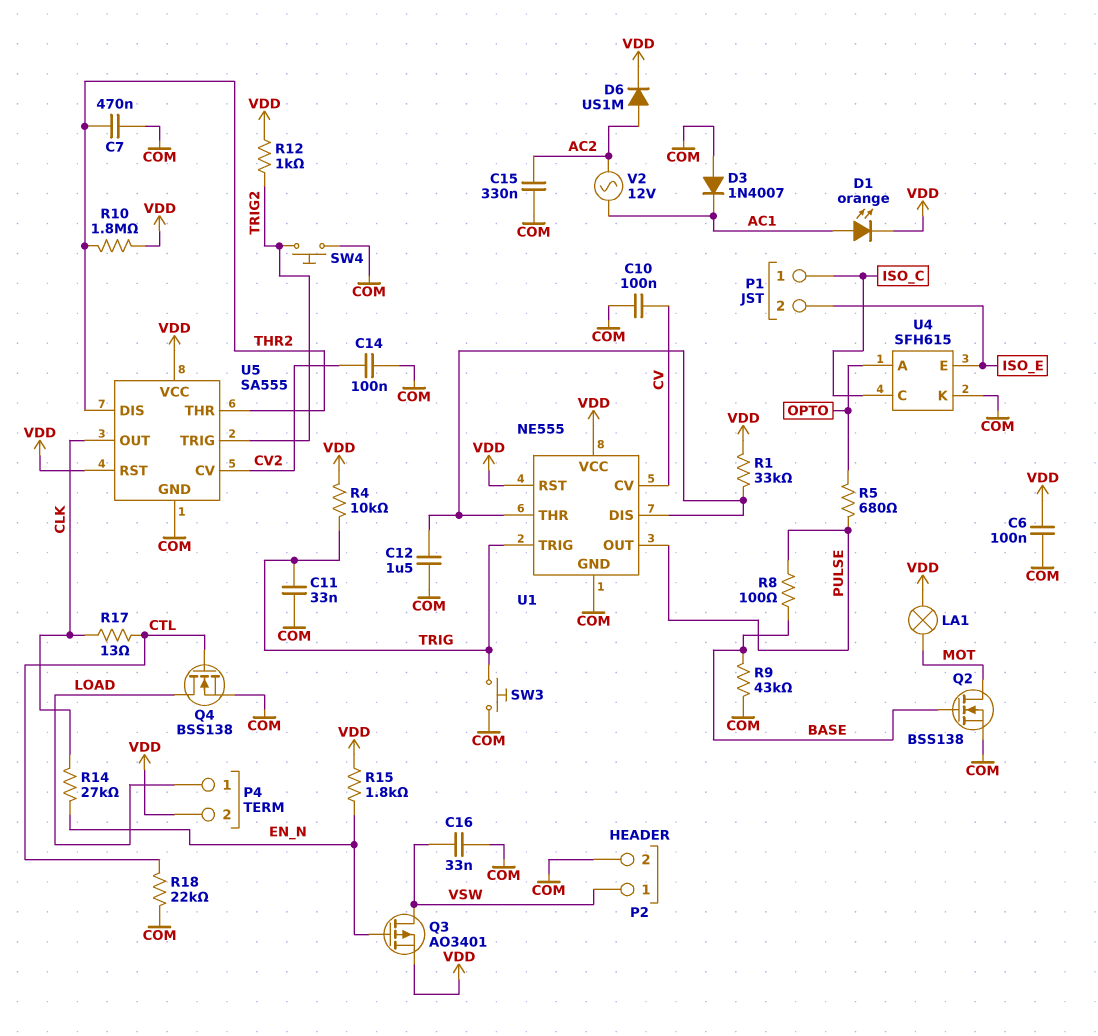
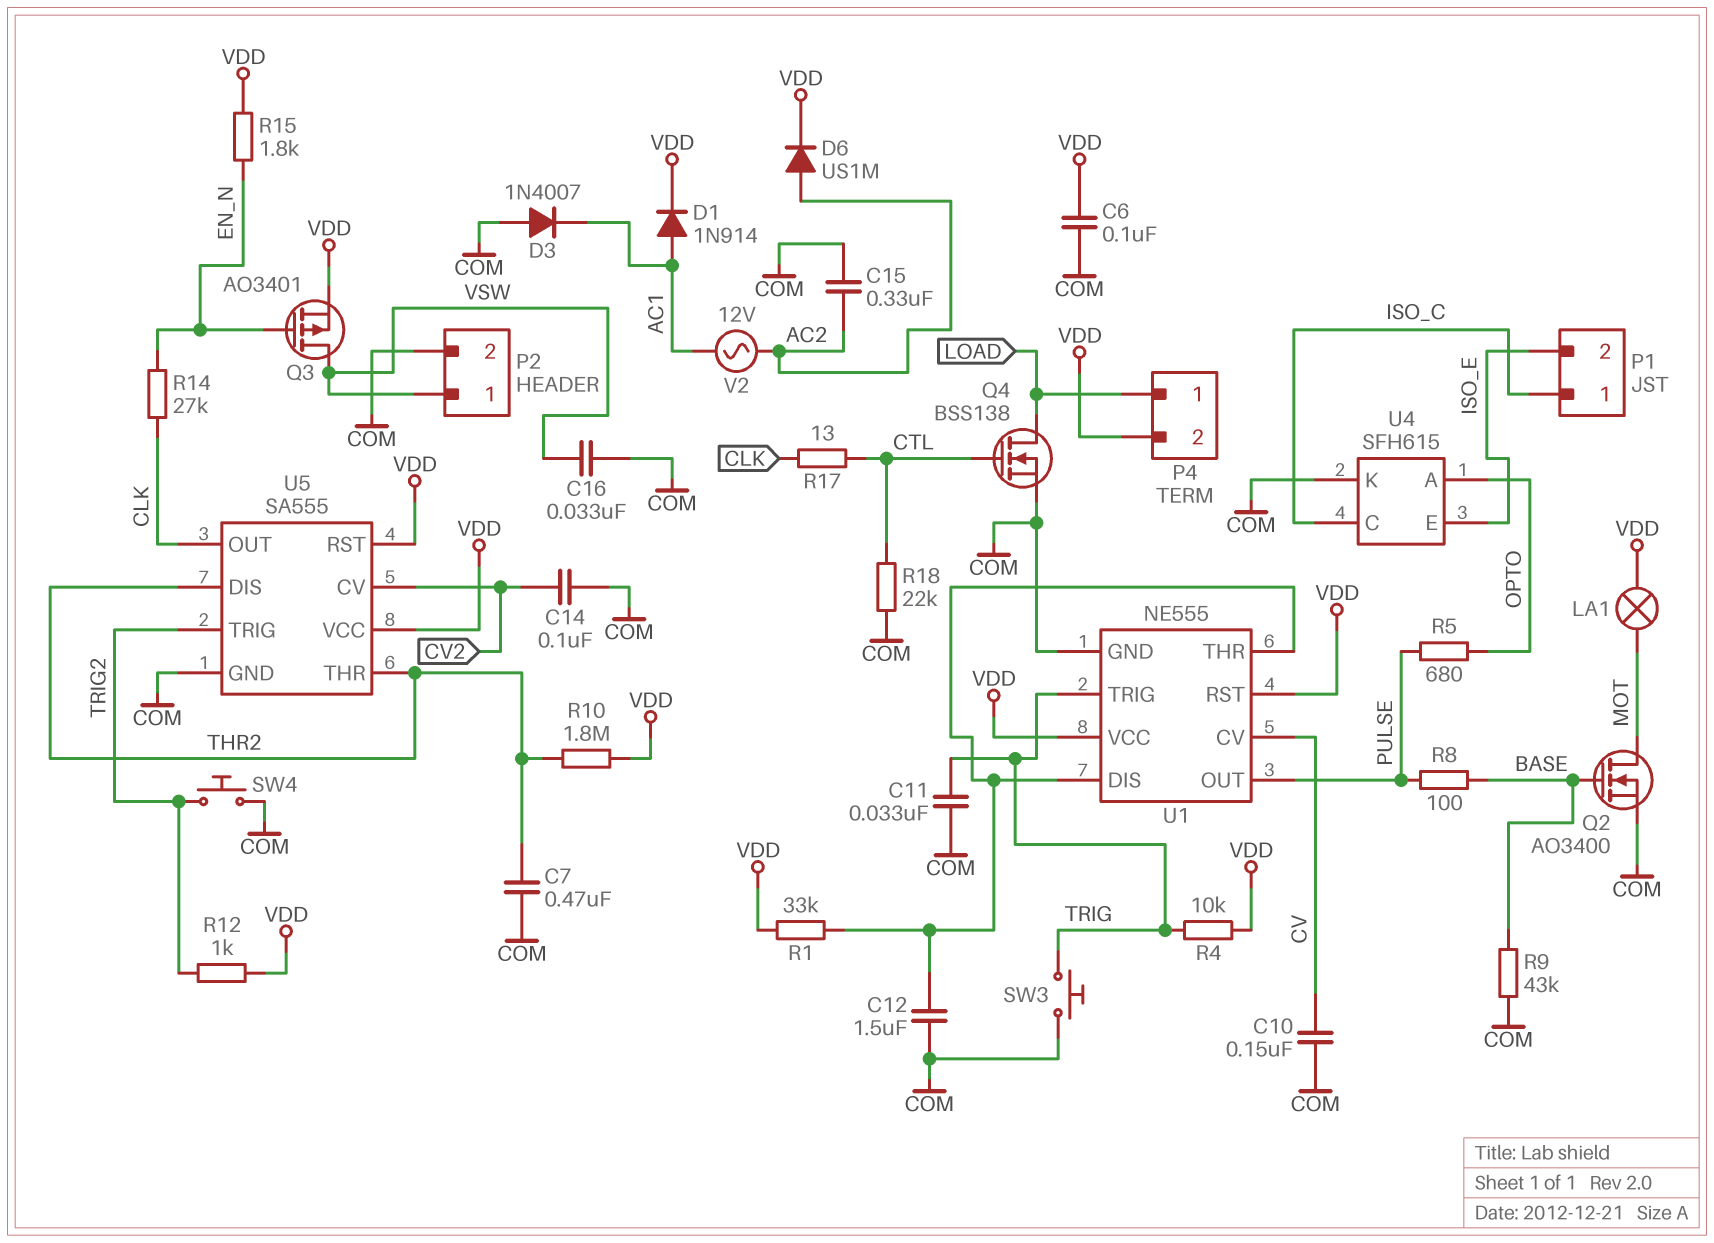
C10: 100nF (COM, CV) -> 150nF (COM, CV)
D1: LED orange (A AC1, K VDD) -> diode 1N914 (A AC1, K VDD)
Q2: NMOS BSS138 (G BASE, D MOT, S COM) -> NMOS AO3400 (G BASE, D MOT, S COM)

